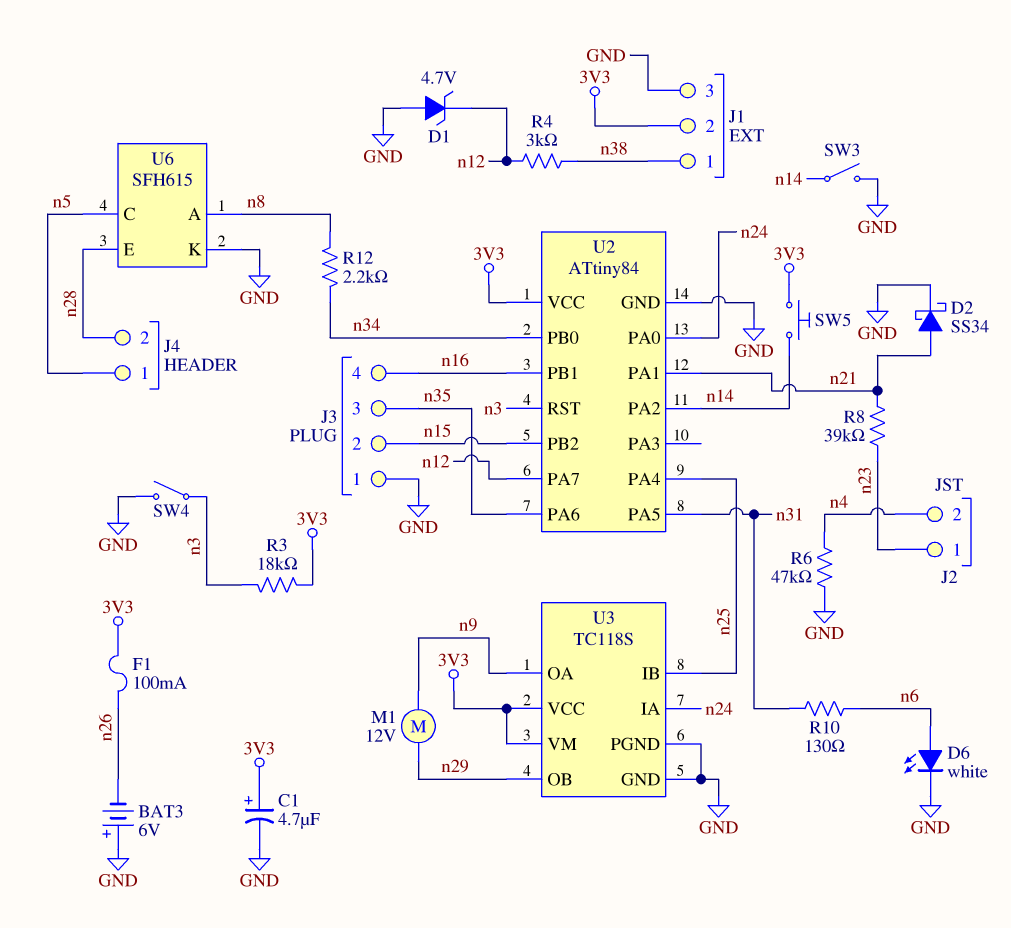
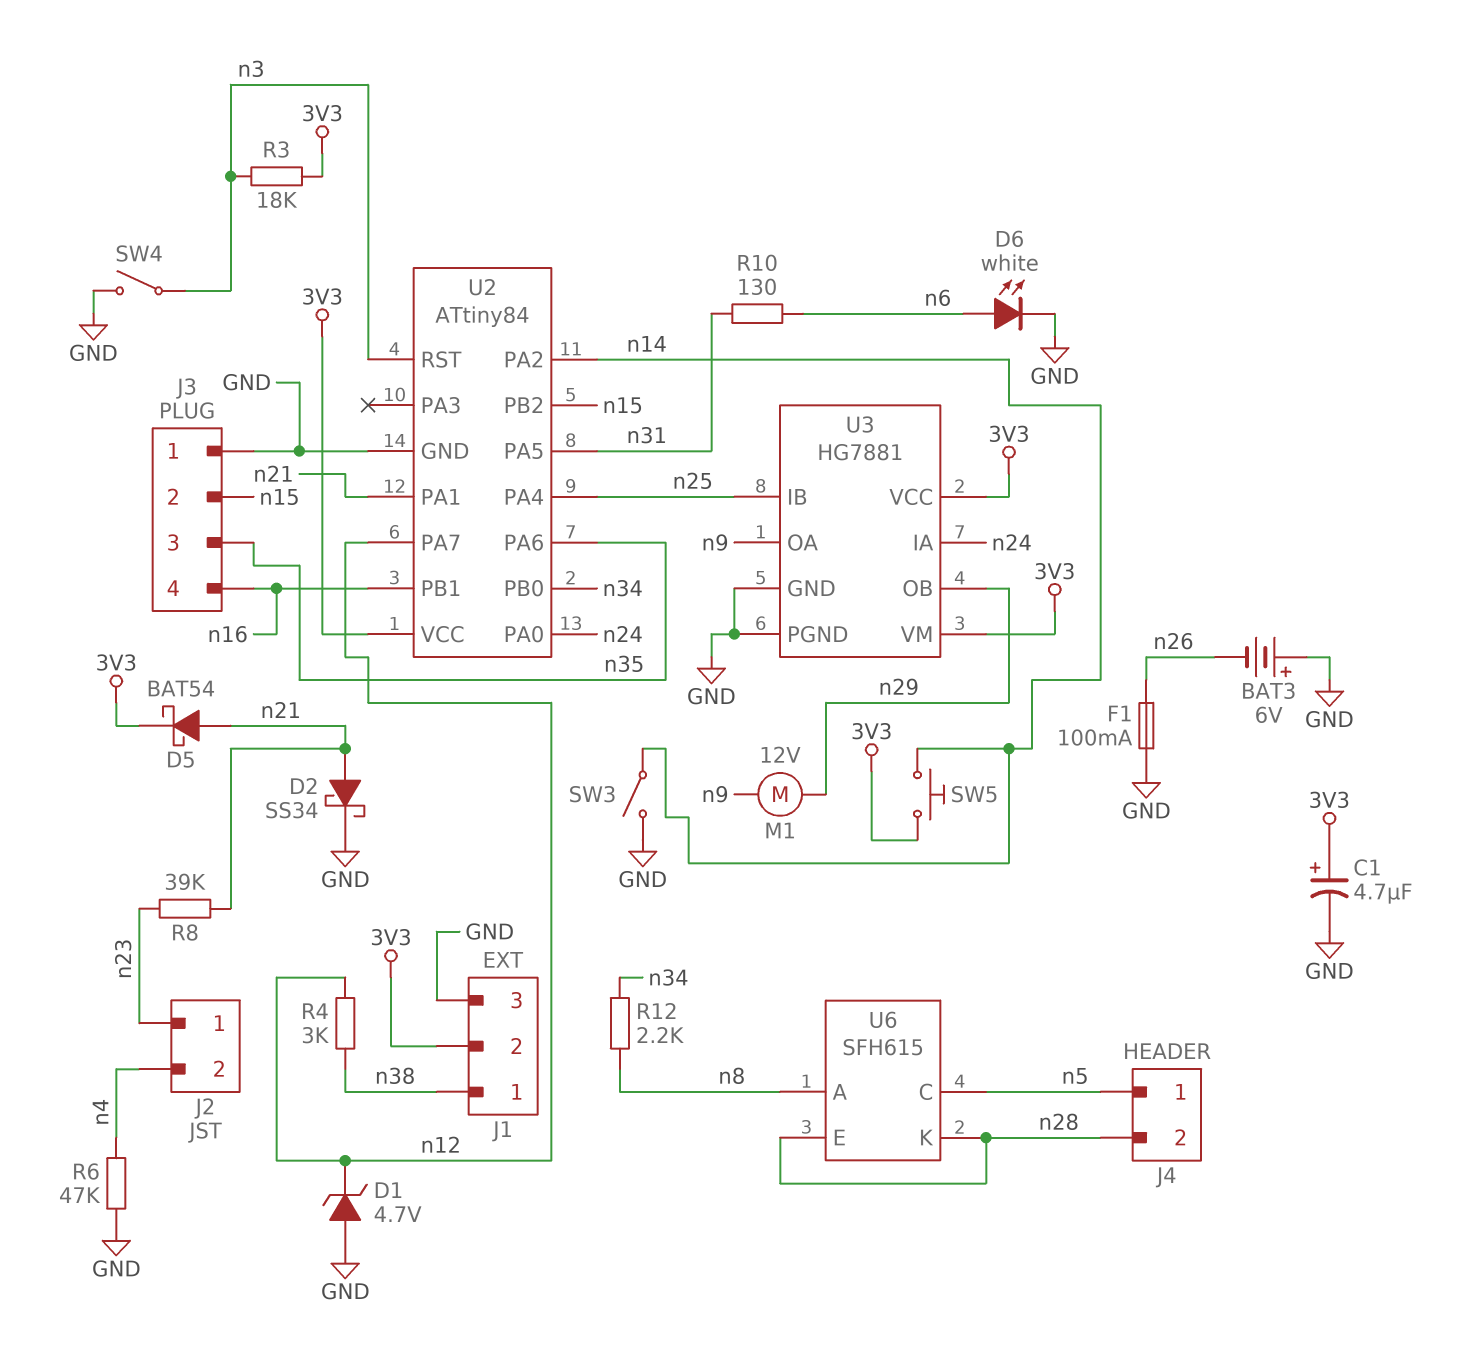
D5: none -> schottky BAT54 (A n21, K 3V3)
F1: 100mA (3V3, n26) -> 100mA (GND, n26)
U3: TC118S -> HG7881
U6 pin K: GND -> n28

